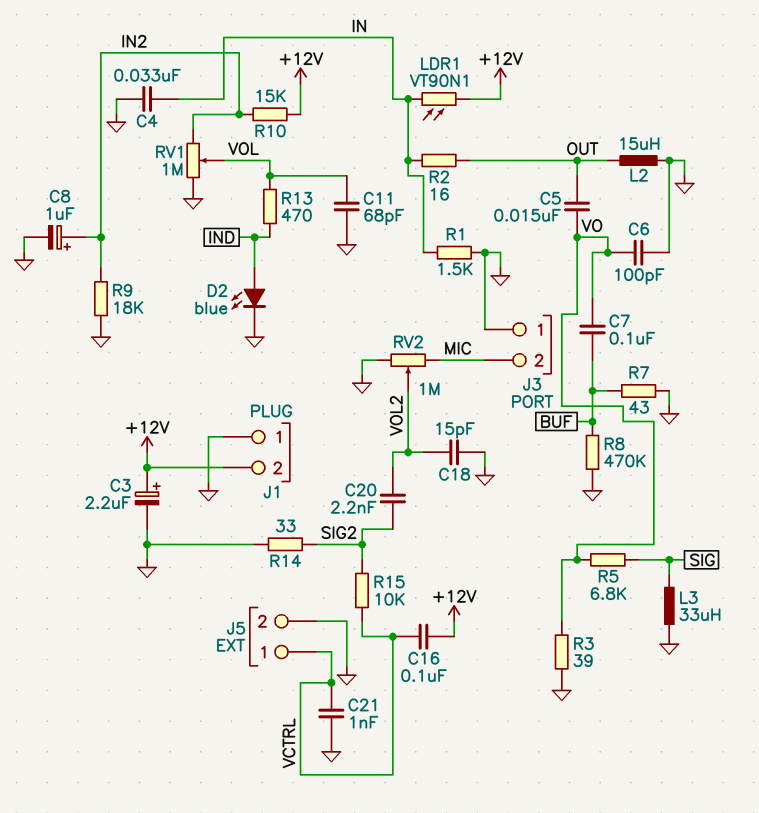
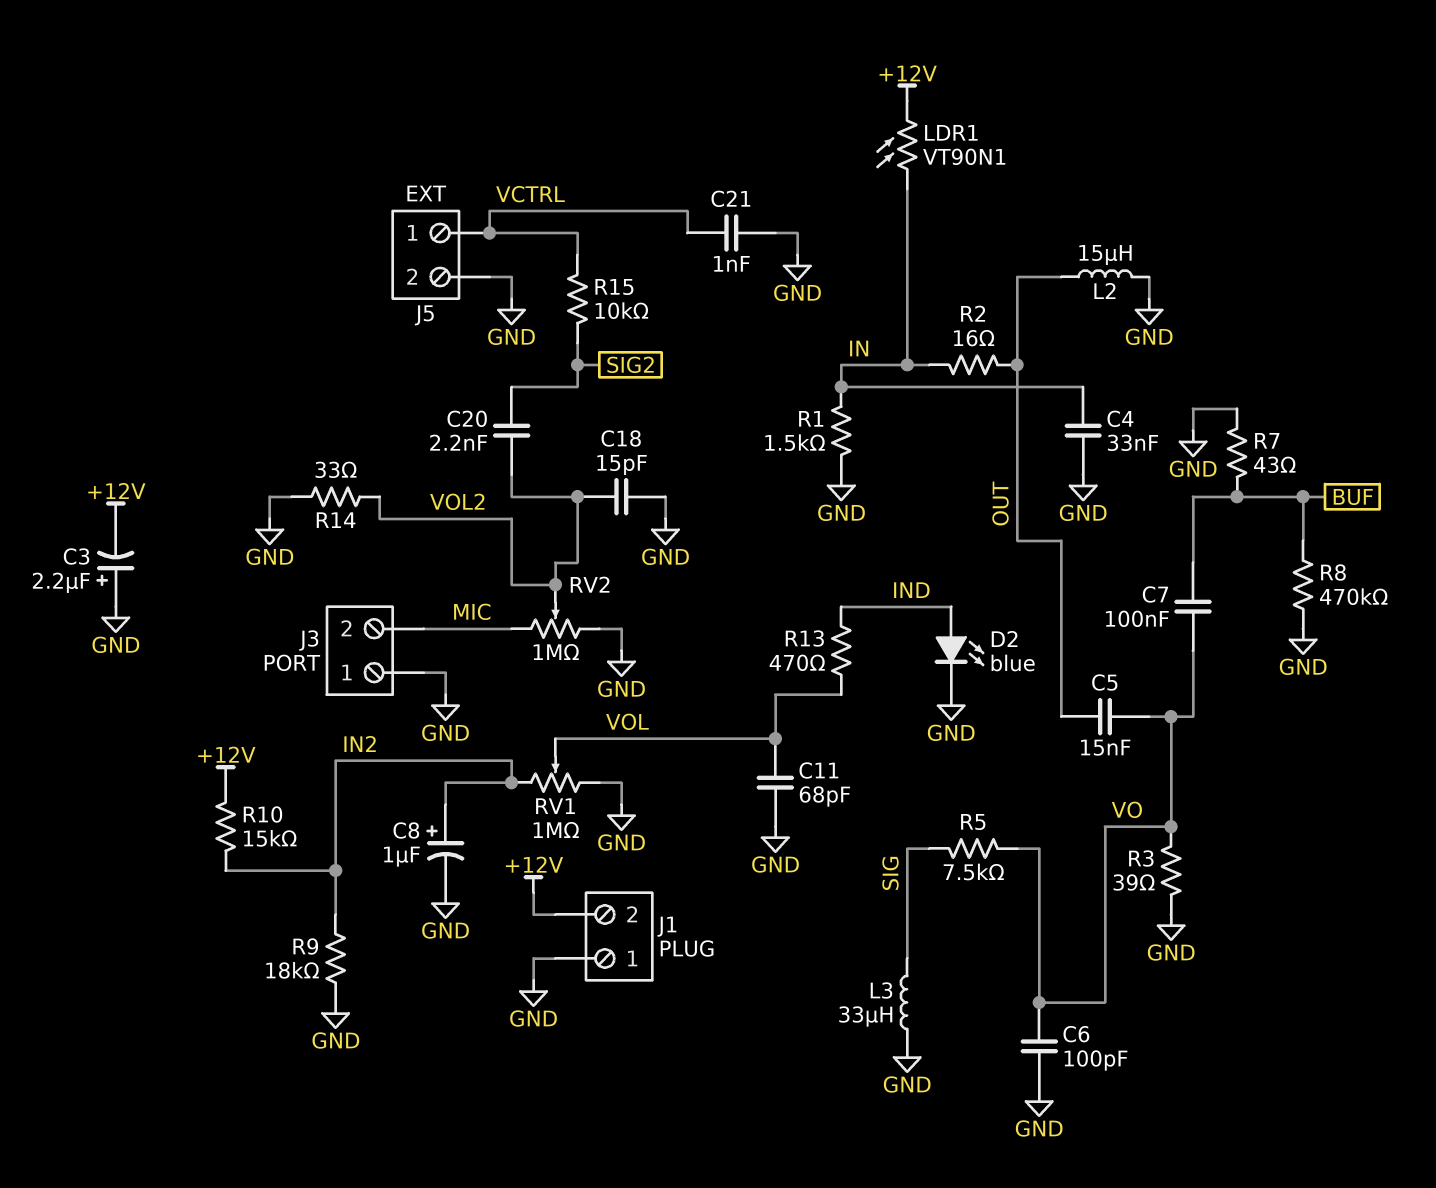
C3: 2.2uF (plus +12V, minus GND) -> 2.2uF (plus GND, minus +12V)
C16: 100nF (+12V, VCTRL) -> none
R5: 6.8k (SIG, VO) -> 7.5k (SIG, VO)
R14: 33 (GND, SIG2) -> 33 (GND, VOL2)

